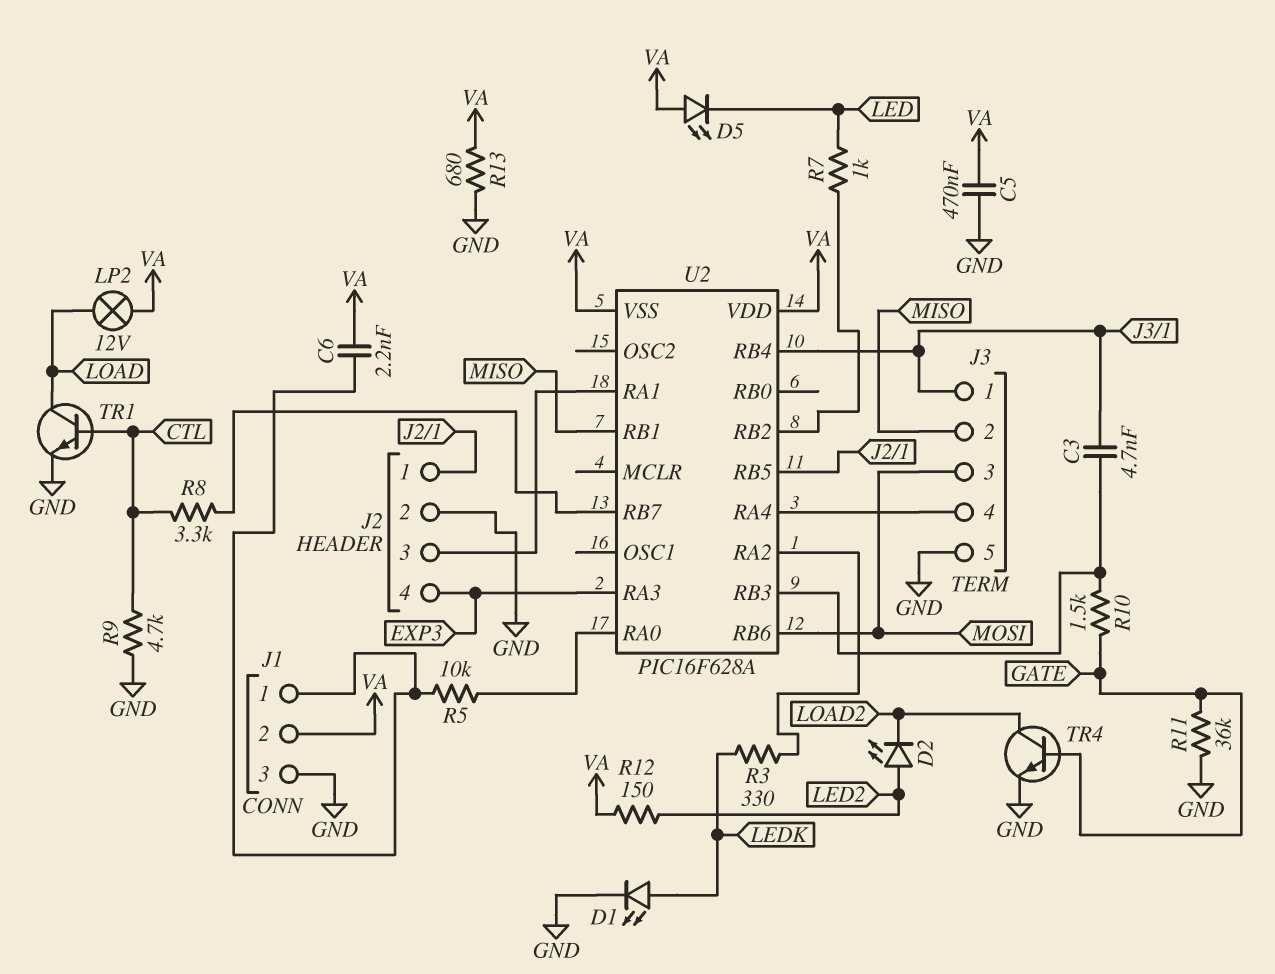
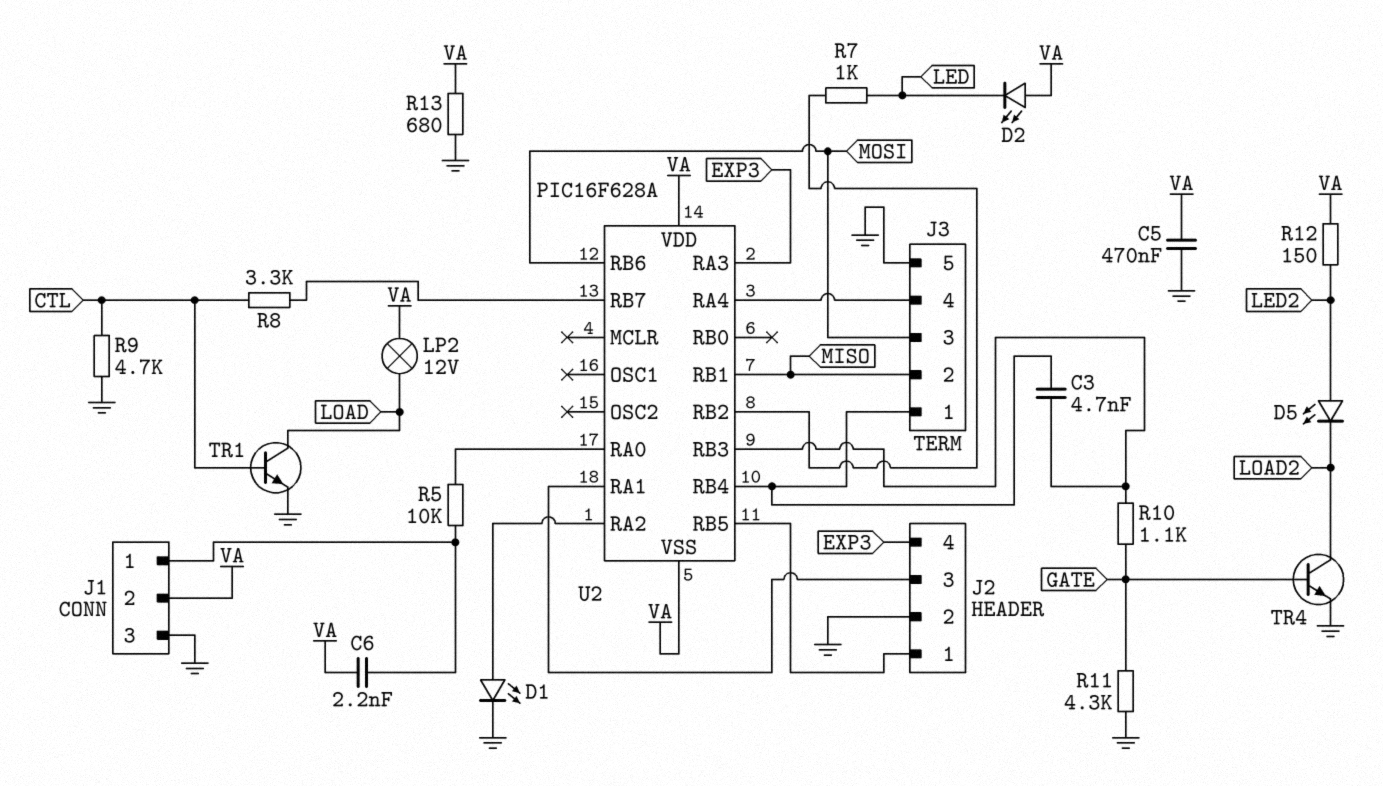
D1: LED (A LEDK, K GND) -> LED (A U2/RA2, K GND)
D2: LED (A LED2, K LOAD2) -> LED (A VA, K LED)
D5: LED (A VA, K LED) -> LED (A LED2, K LOAD2)
R3: 330 (LEDK, U2/RA2) -> none
R10: 1.5k (GATE, U2/RB3) -> 1.1k (GATE, U2/RB3)
R11: 36k (GATE, GND) -> 4.3k (GATE, GND)

